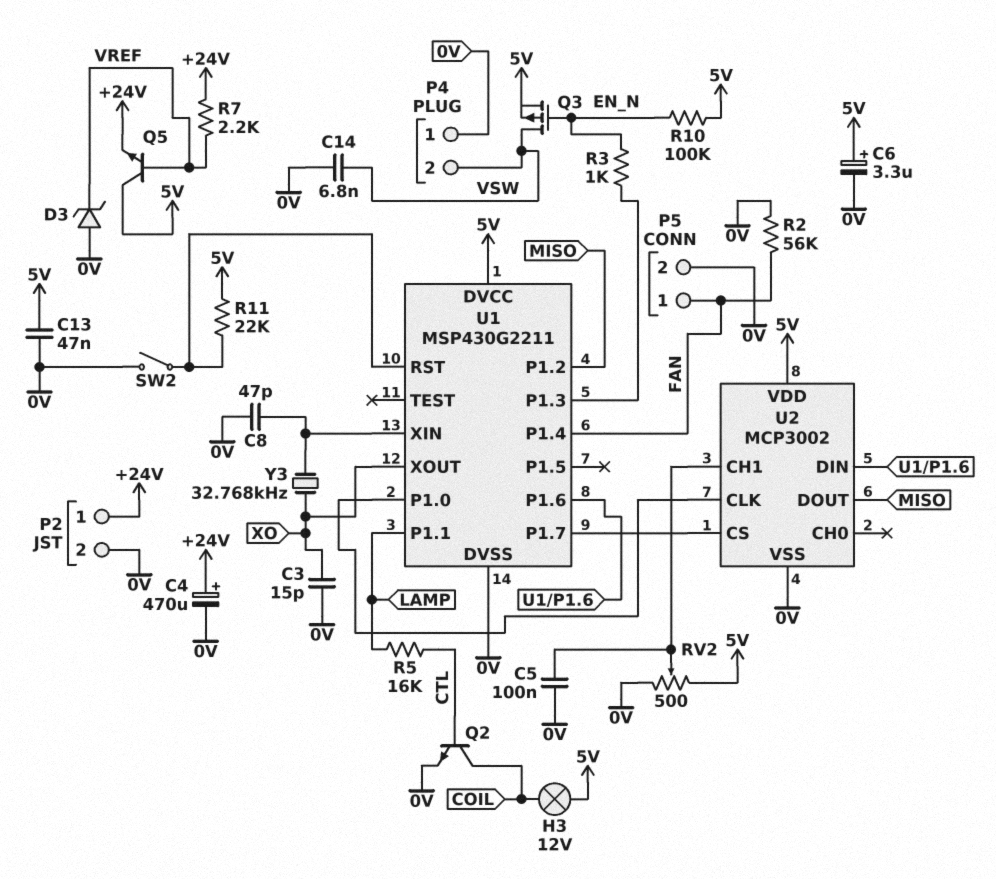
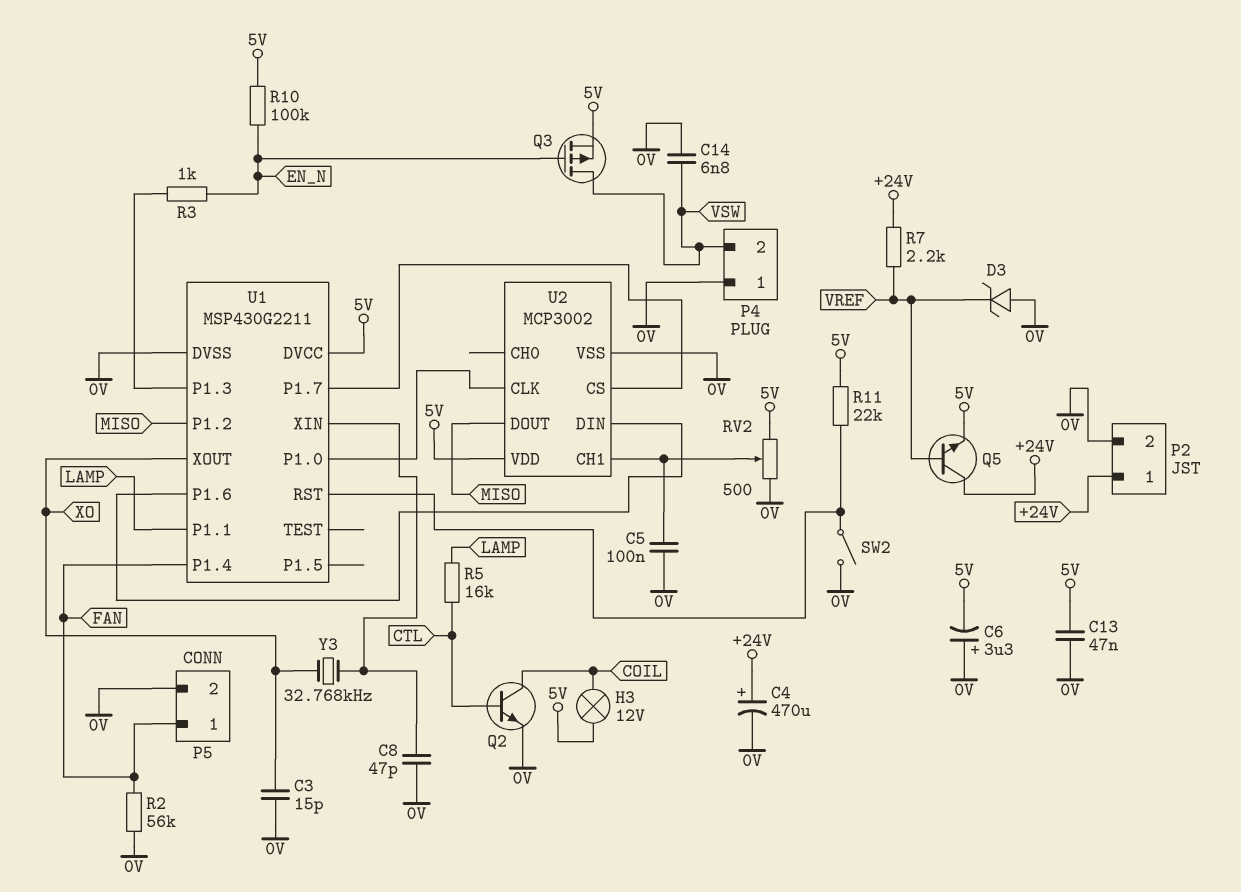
C6: 3.3uF (plus 5V, minus 0V) -> 3.3uF (plus 0V, minus 5V)
Q5: NPN (B VREF, C 5V, E +24V) -> NPN (B VREF, C +24V, E 5V)

